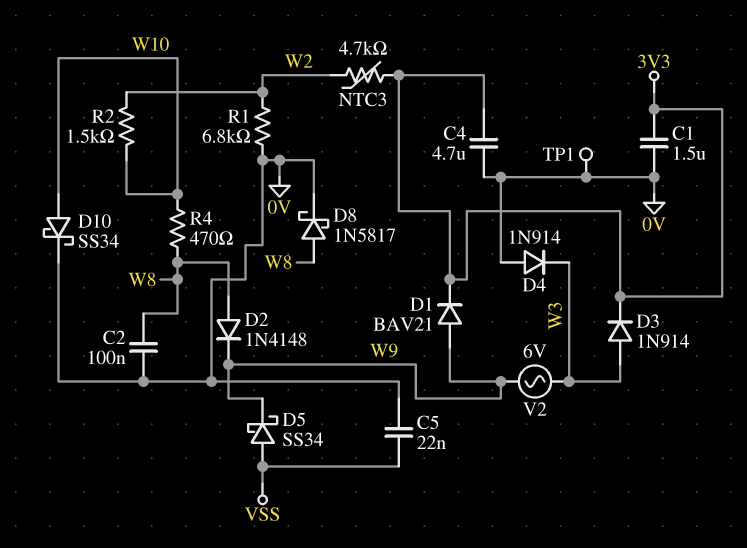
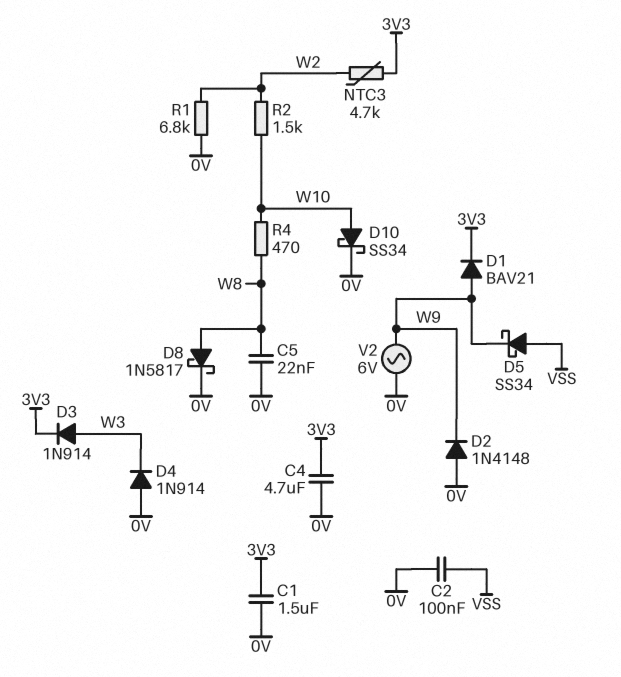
C2: 100nF (0V, W8) -> 100nF (0V, VSS)
C5: 22nF (0V, VSS) -> 22nF (0V, W8)
D2: diode 1N4148 (A W8, K W9) -> diode 1N4148 (A 0V, K W9)
TP1: test point (0V) -> none
V2: AC 6V (W3, W9) -> AC 6V (0V, W9)

